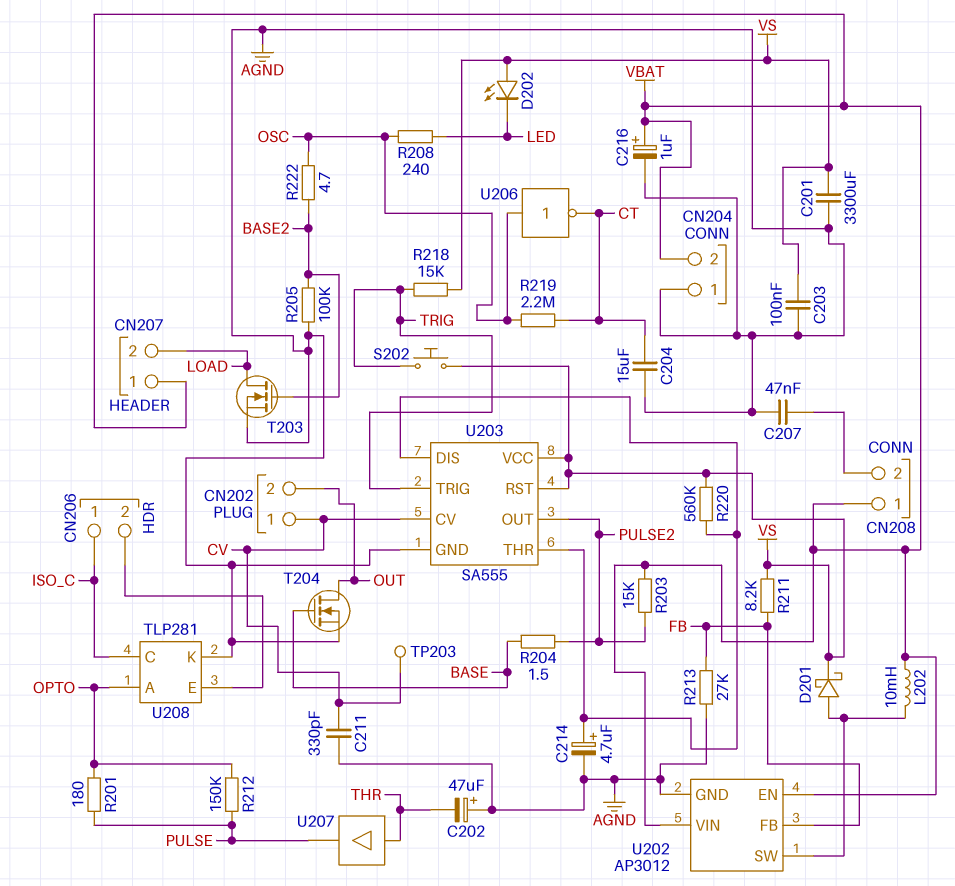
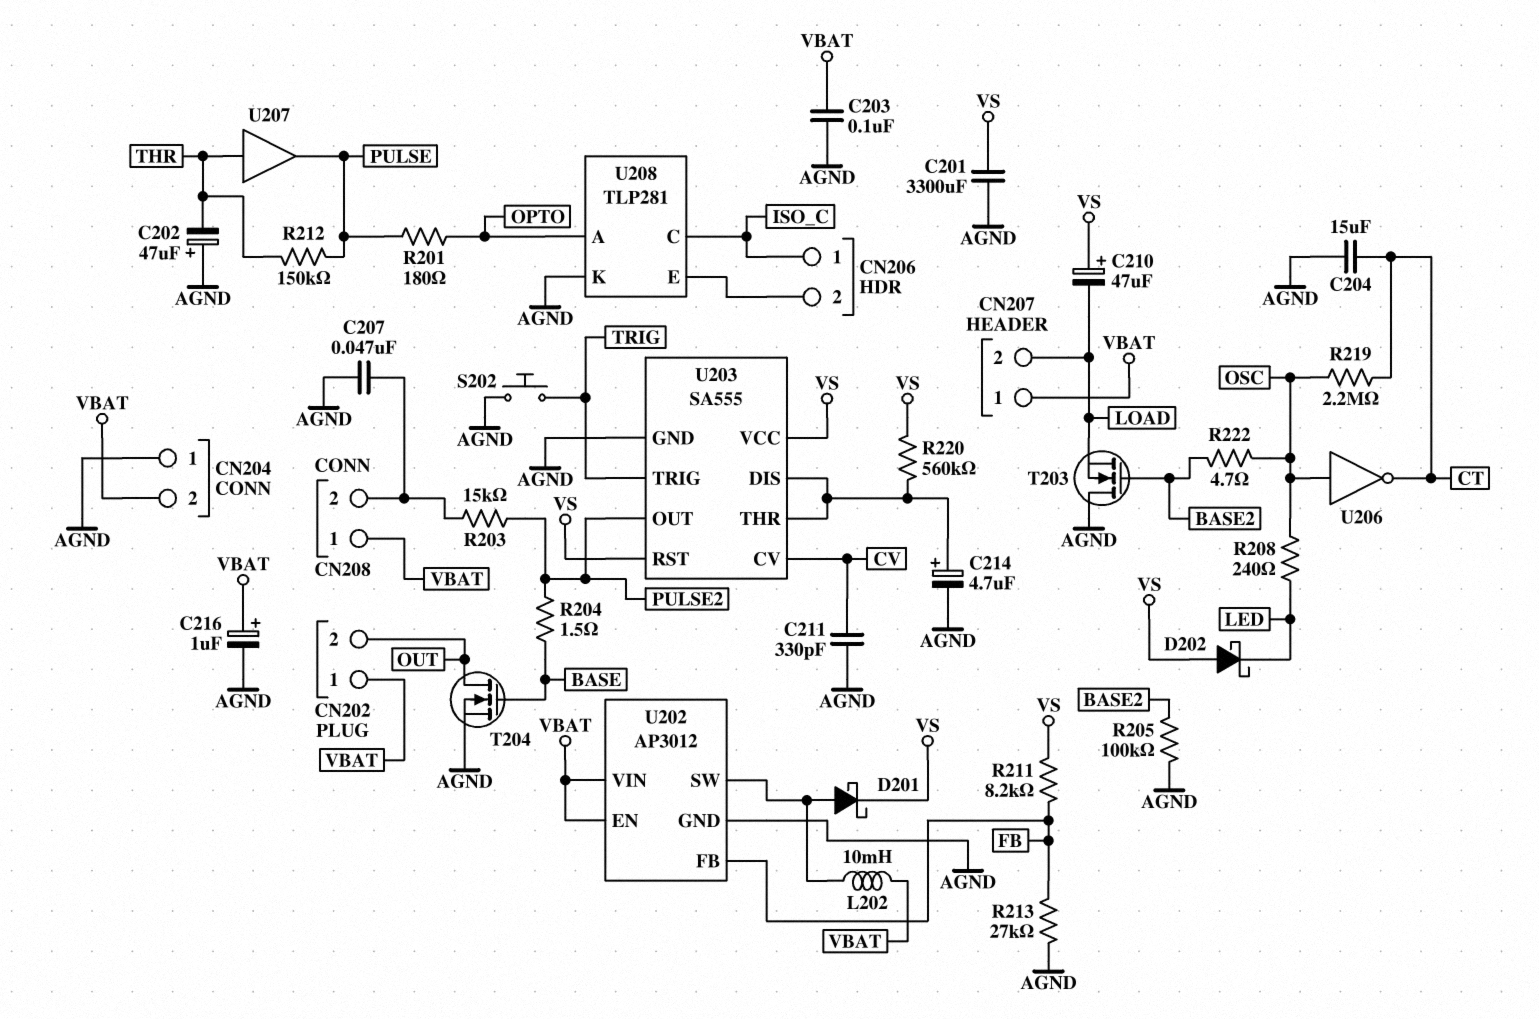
C203: 100nF (AGND, VS) -> 100nF (AGND, VBAT)
C210: none -> 47uF (plus VS, minus LOAD)
CN202 pin 1: CV -> VBAT
D202: LED (A VS, K LED) -> schottky (A VS, K LED)
R203: 15k (PULSE2, VBAT) -> 15k (CN208/2, PULSE2)
R212: 150k (OPTO, PULSE) -> 150k (PULSE, THR)
R218: 15k (TRIG, VS) -> none
S202: button (TRIG, VS) -> button (AGND, TRIG)
T203: NMOS (G BASE2, D LOAD, S AGND) -> NMOS (G BASE2, D AGND, S LOAD)
TP203: test point (CV) -> none

